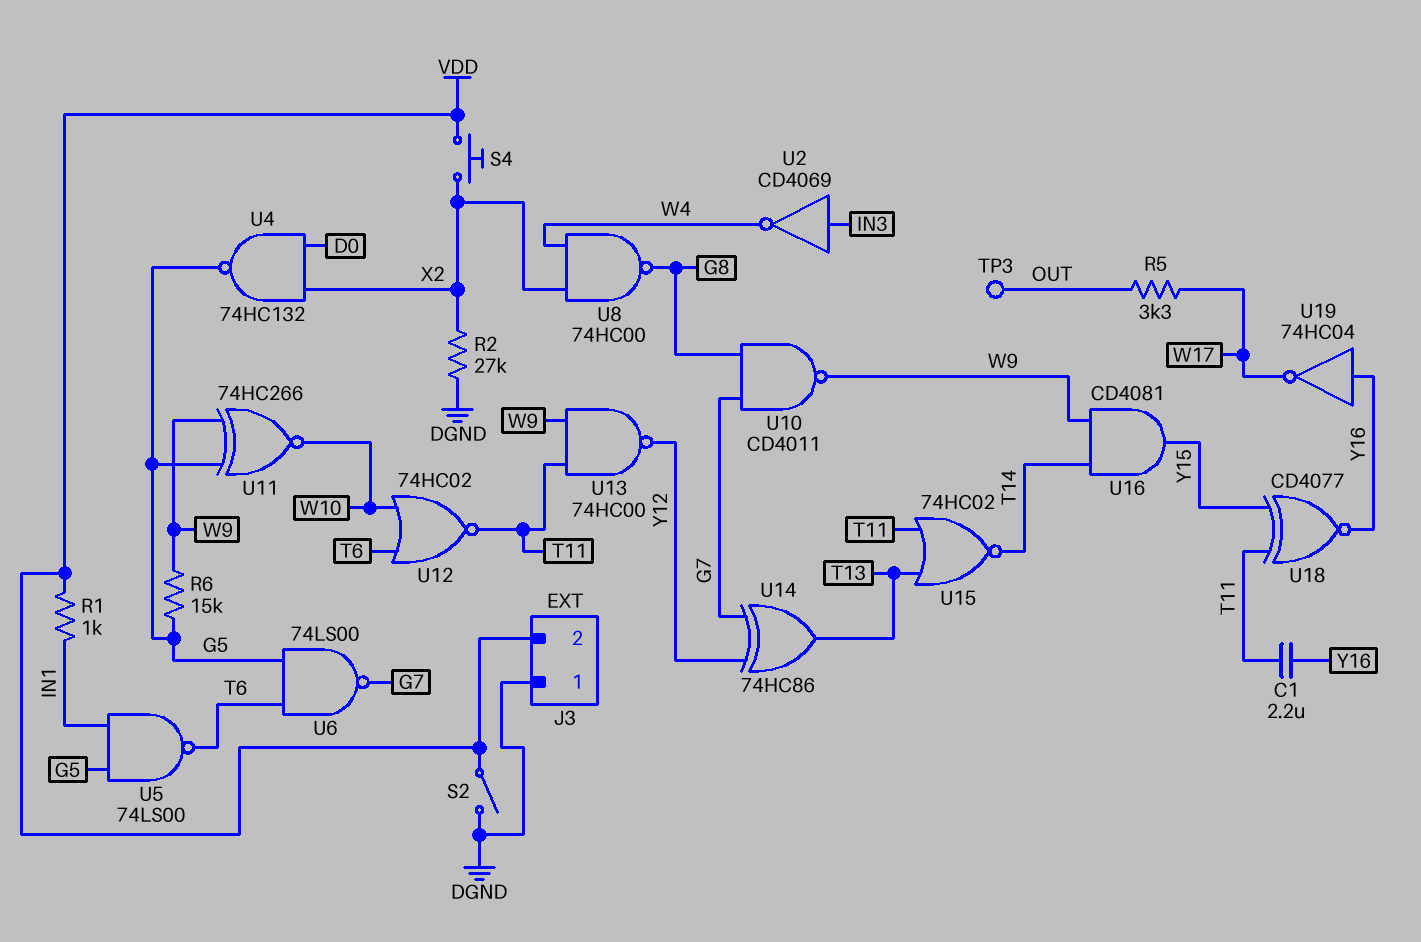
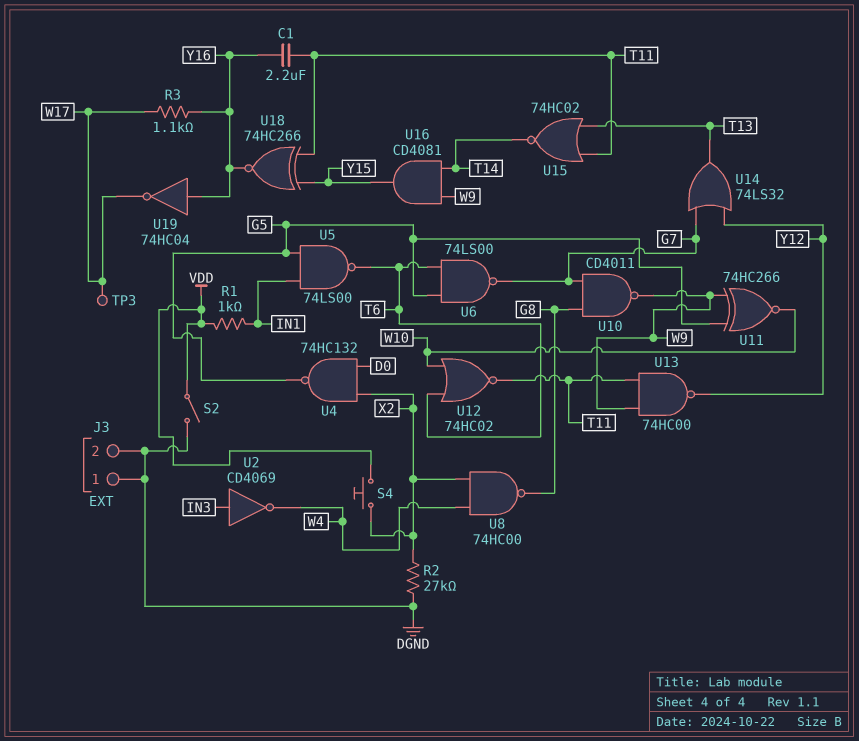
J3 pin 2: VDD -> DGND
R3: none -> 1.1k (W17, Y16)
R5: 3.3k (OUT, W17) -> none
R6: 15k (G5, W9) -> none
TP3: test point (OUT) -> test point (W17)
U14: XOR 74HC86 (in G7, in Y12, out T13) -> OR 74LS32 (in G7, in Y12, out T13)
U18: XNOR CD4077 (in T11, in Y15, out Y16) -> XNOR 74HC266 (in T11, in Y15, out Y16)

